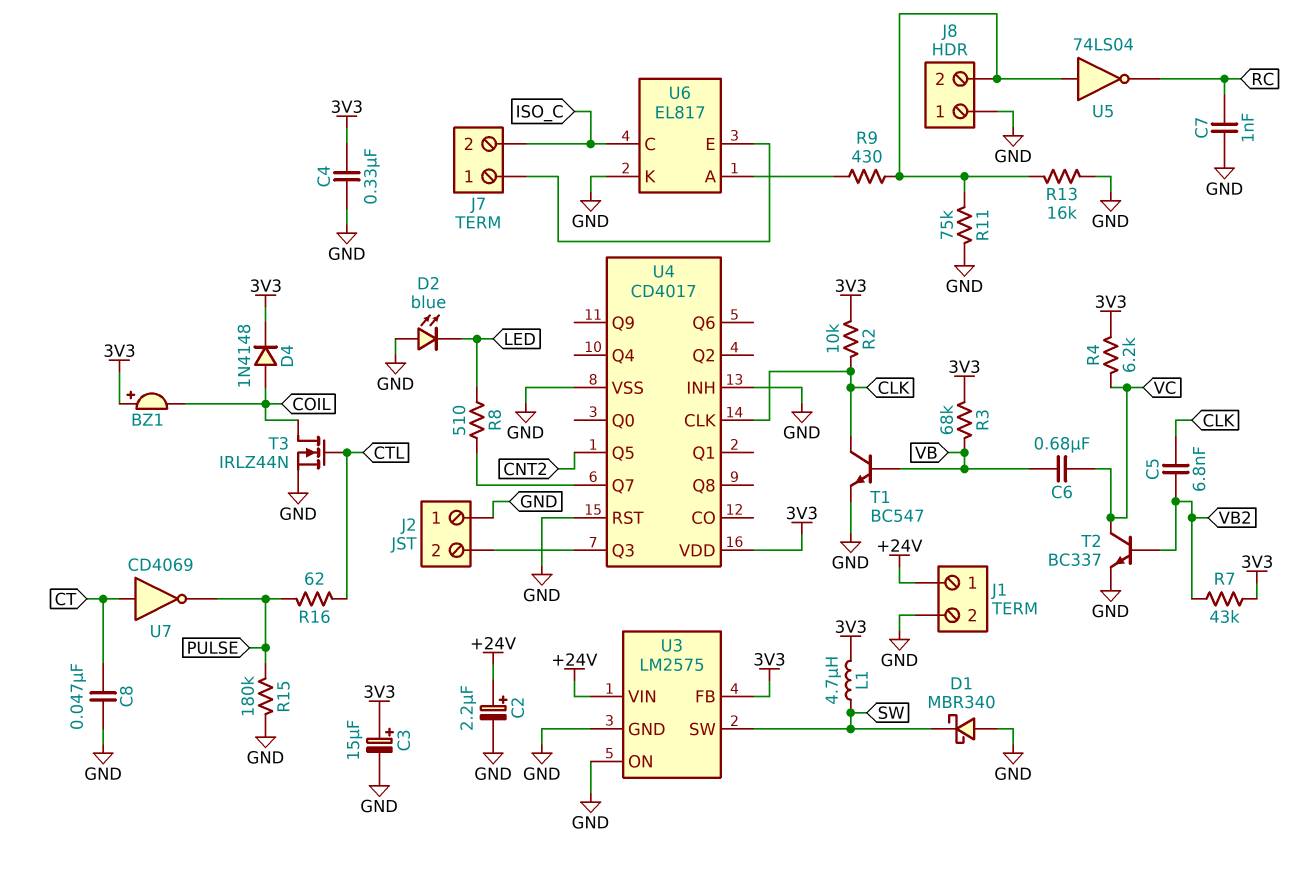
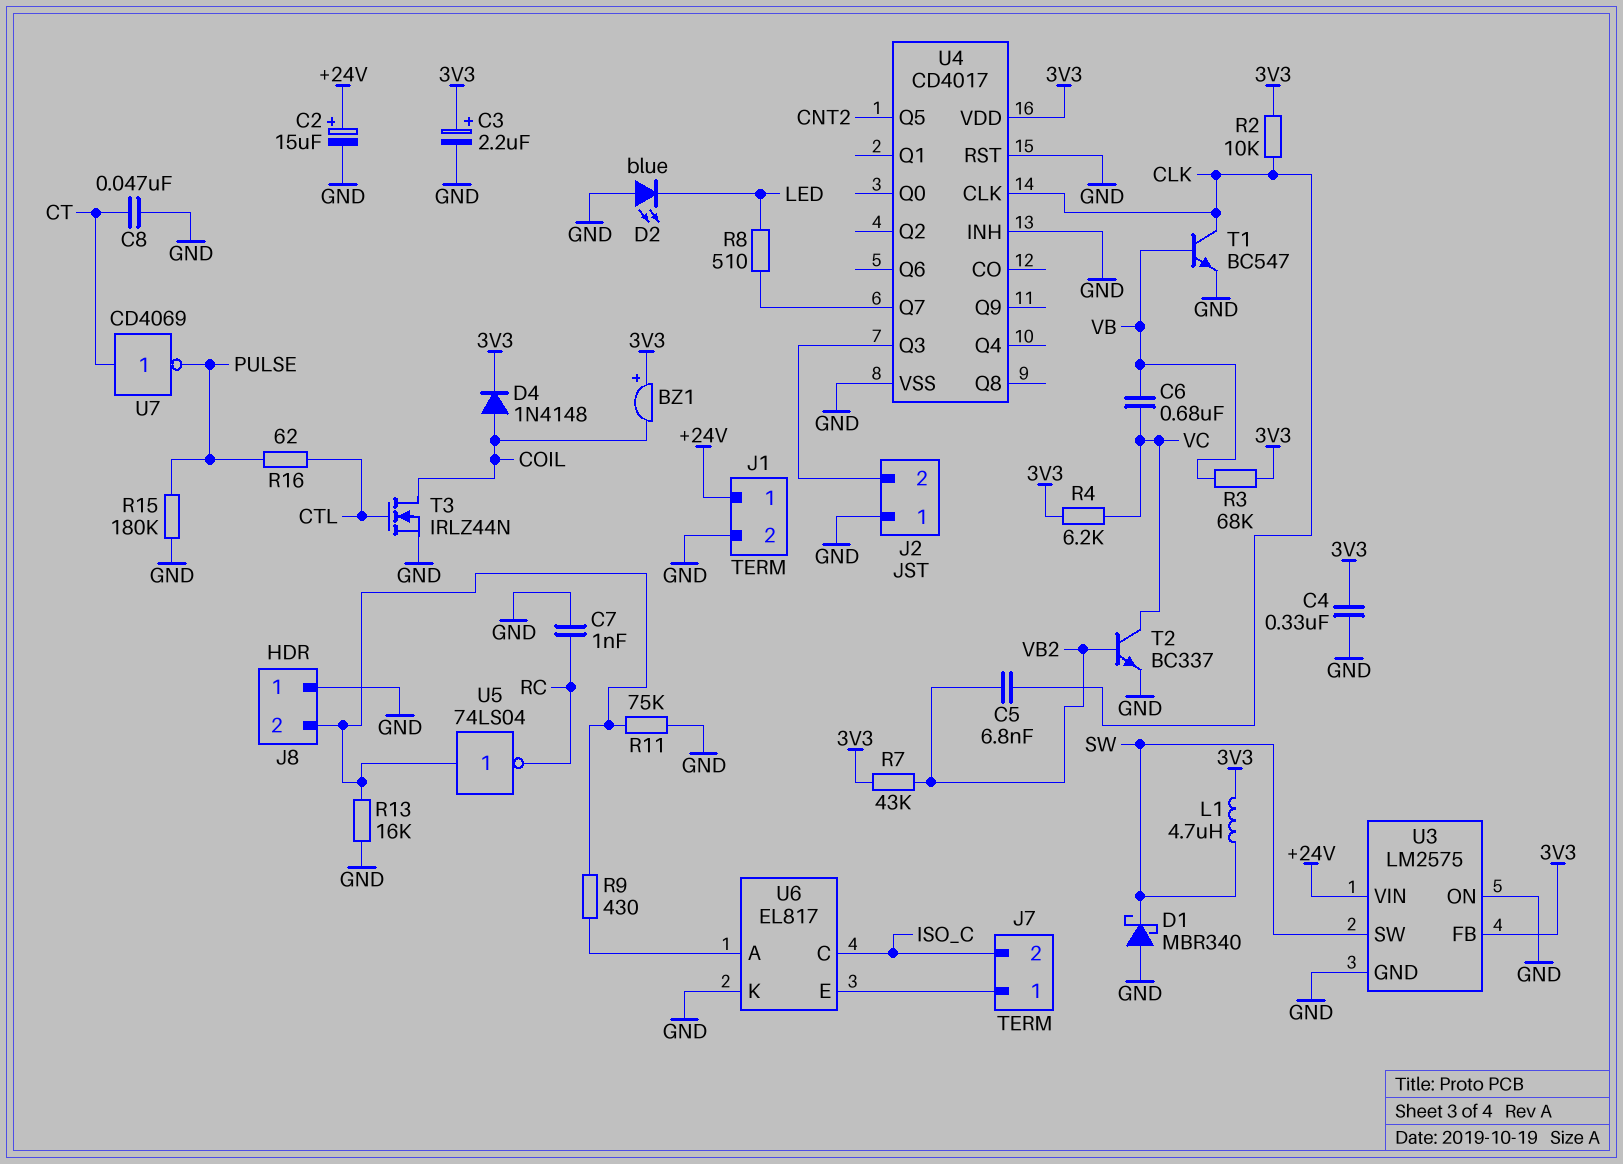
C2: 2.2uF (plus +24V, minus GND) -> 15uF (plus +24V, minus GND)
C3: 15uF (plus 3V3, minus GND) -> 2.2uF (plus 3V3, minus GND)

